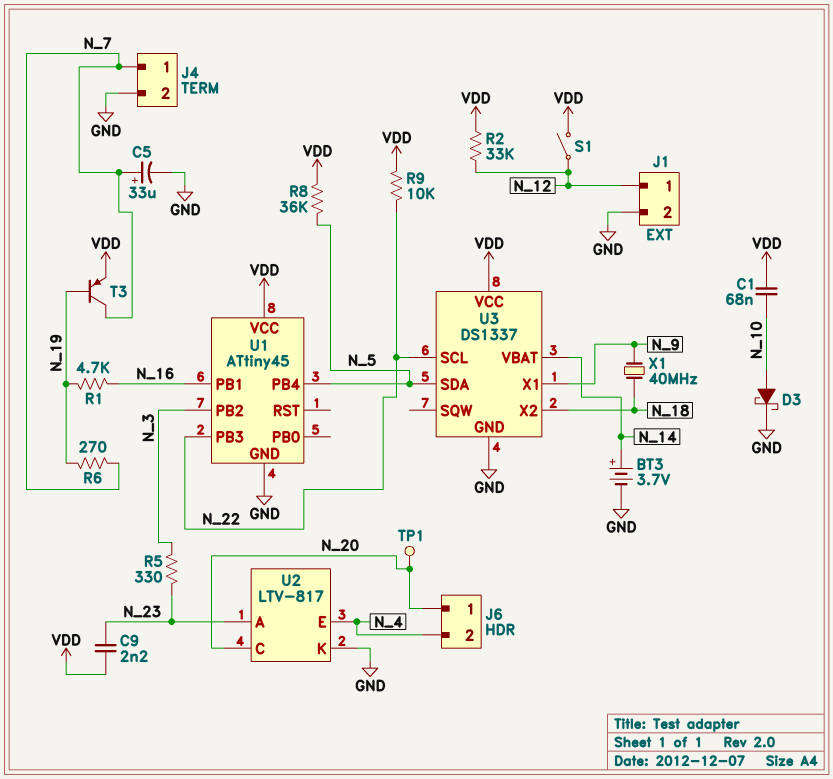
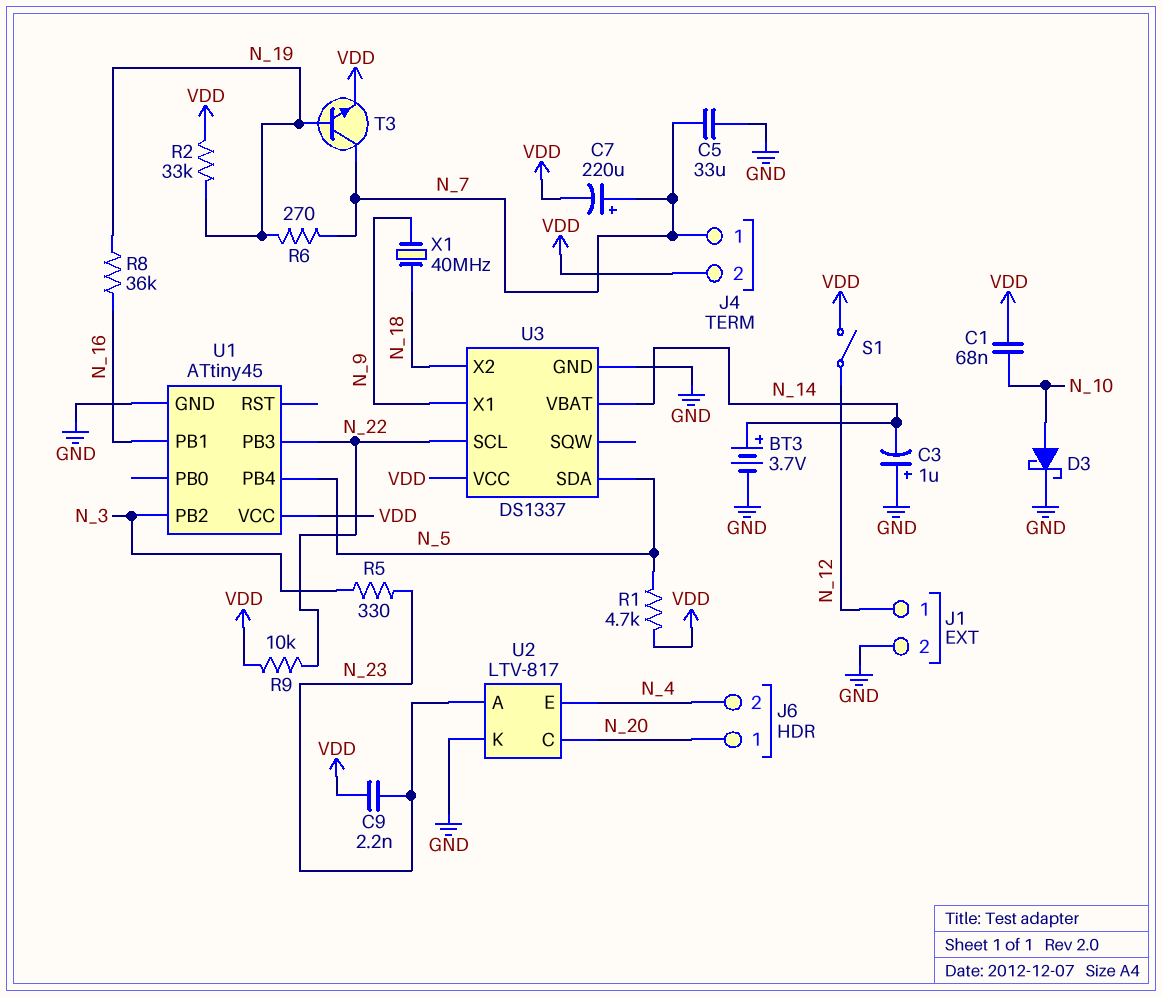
C3: none -> 1uF (plus GND, minus N_14)
C5: 33uF (plus N_7, minus GND) -> 33uF (GND, N_7)
C7: none -> 220uF (plus N_7, minus VDD)
J4 pin 2: GND -> VDD
R1: 4.7k (N_16, N_19) -> 4.7k (N_5, VDD)
R2: 33k (N_12, VDD) -> 33k (N_19, VDD)
R8: 36k (N_5, VDD) -> 36k (N_16, N_19)
T3: PNP (B N_19, C N_7, E VDD) -> NPN (B N_19, C N_7, E VDD)
TP1: test point (N_20) -> none

